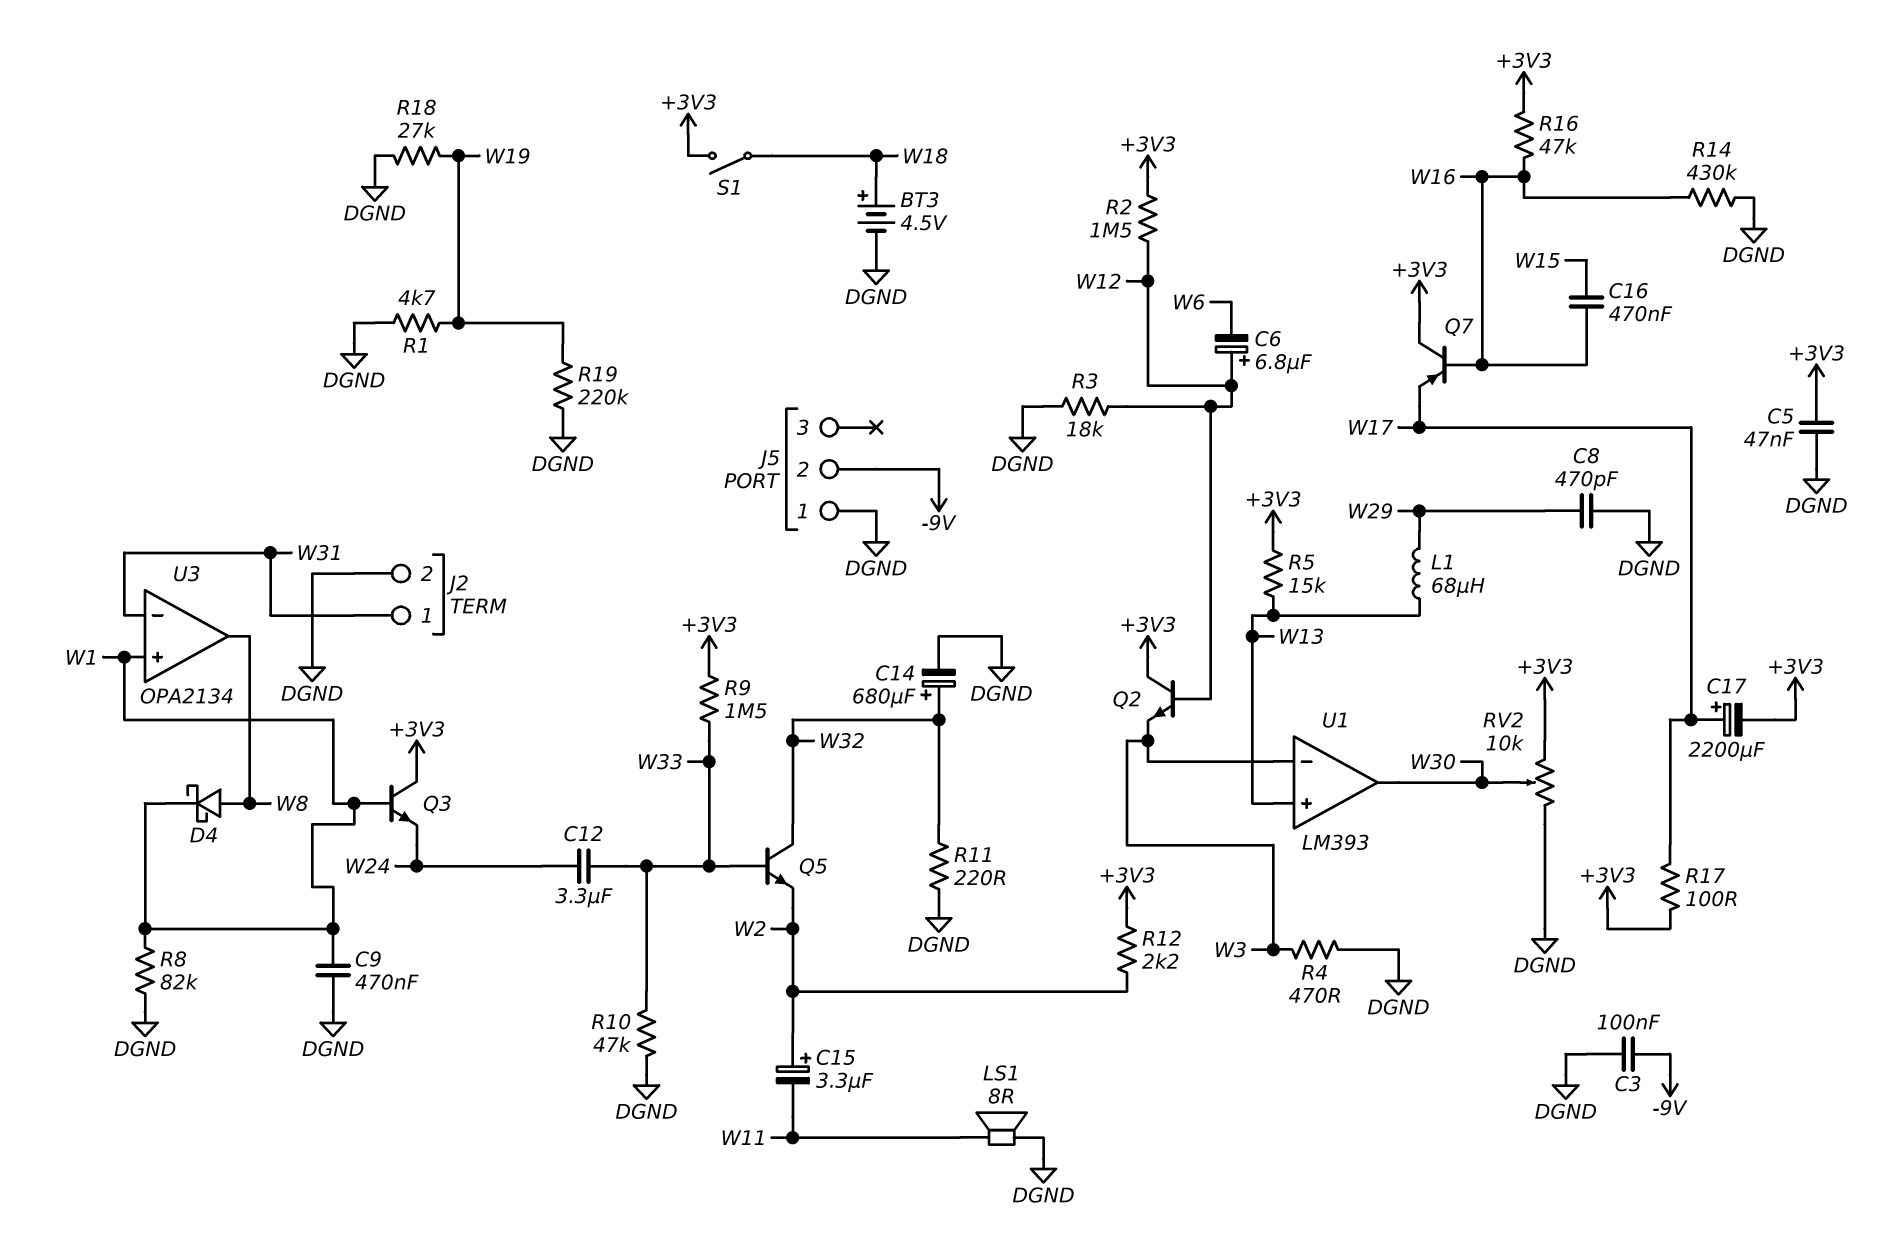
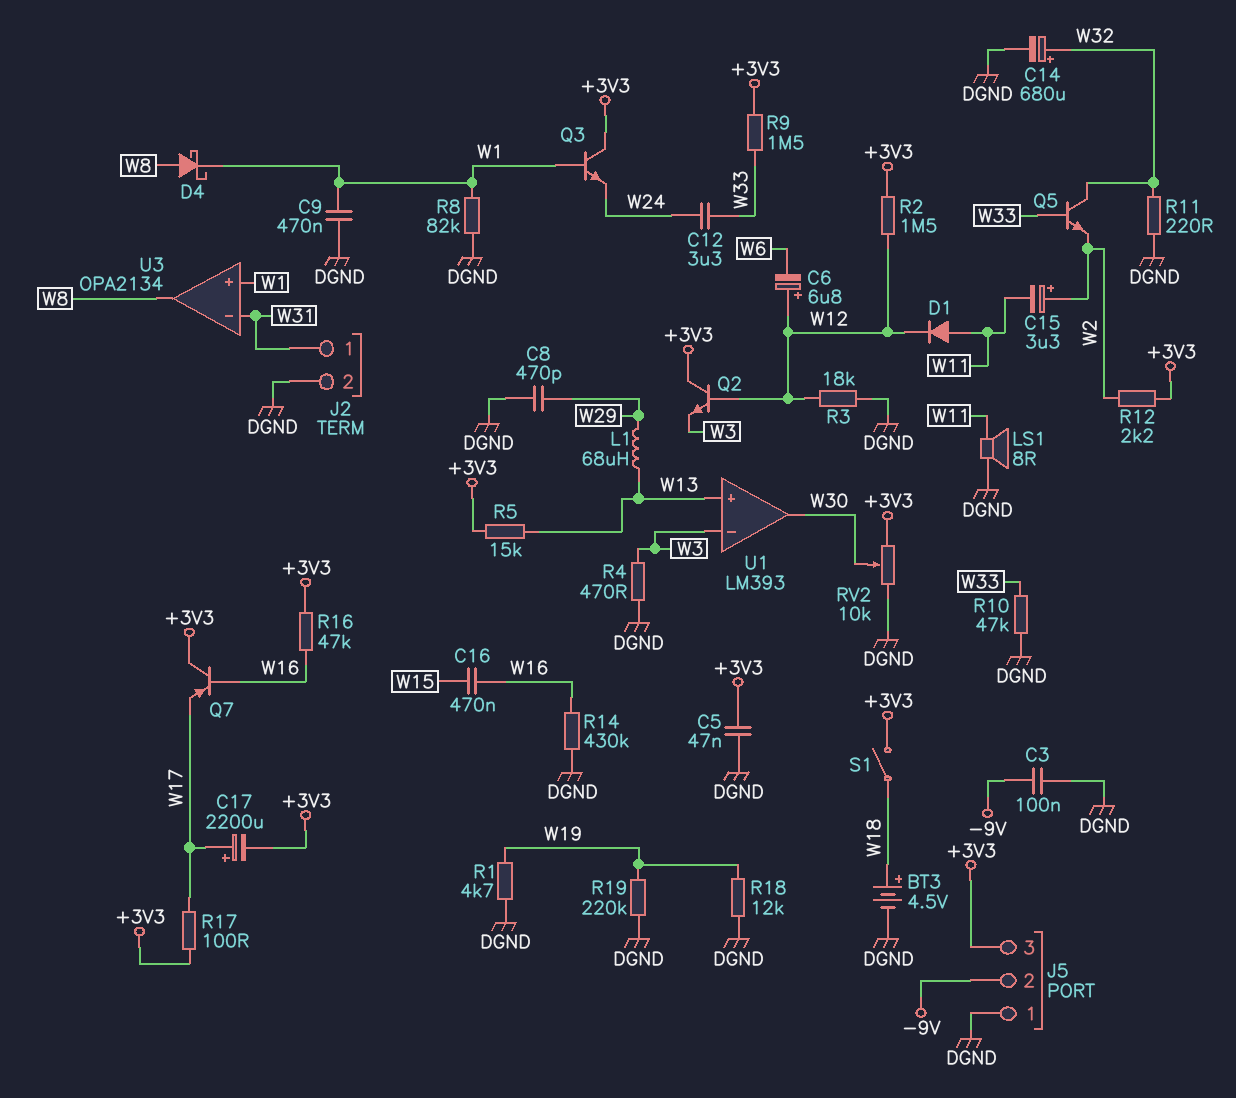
D1: none -> diode (A W11, K W12)
J5 pin 3: none -> +3V3
R18: 27k (DGND, W19) -> 12k (DGND, W19)

